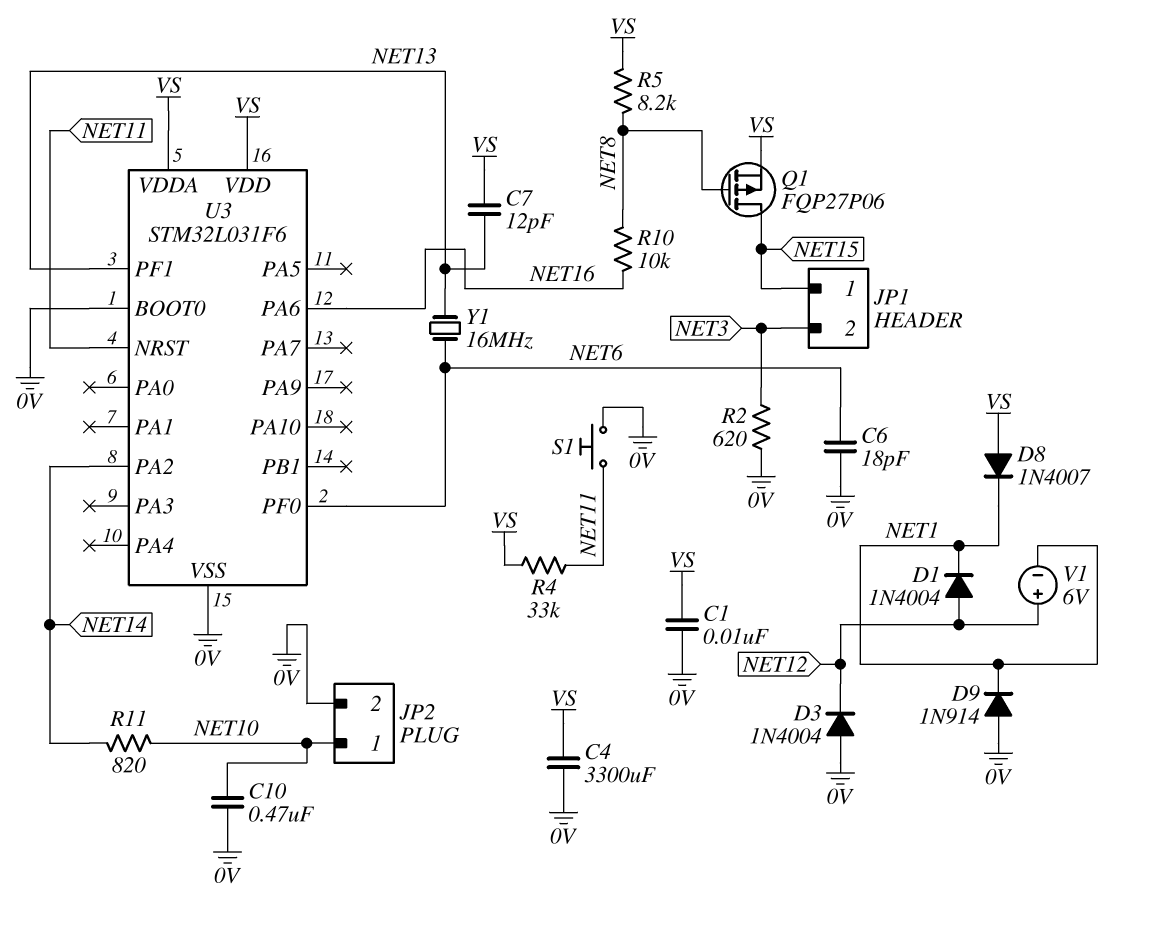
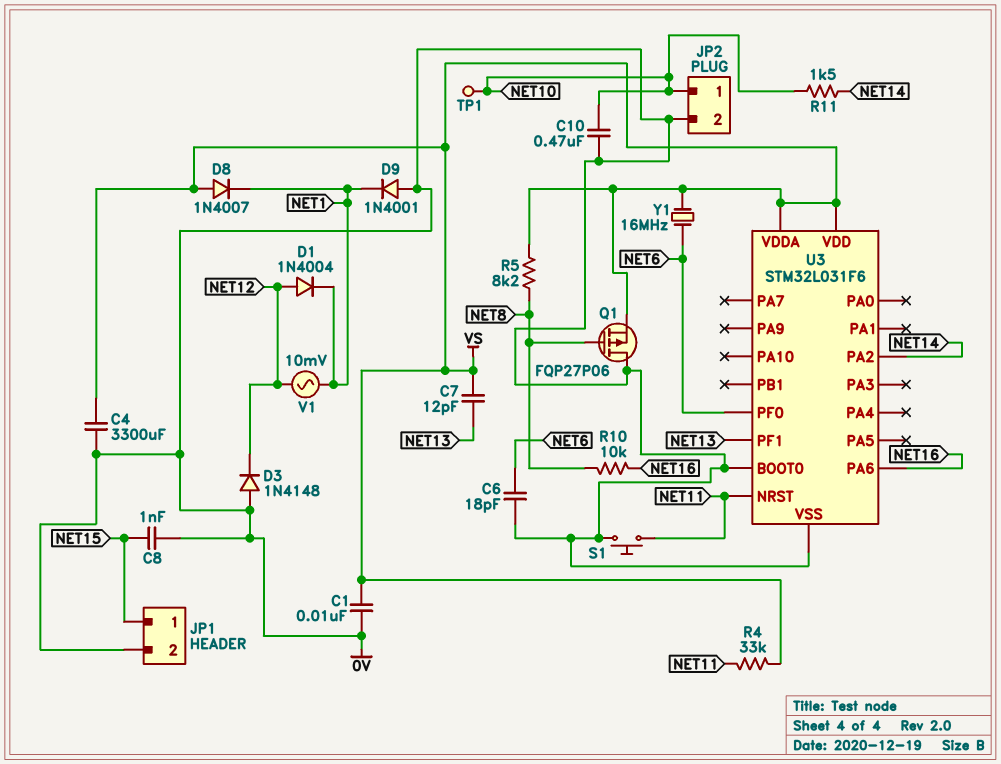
C8: none -> 1nF (0V, NET15)
D3: diode 1N4004 (A 0V, K NET12) -> diode 1N4148 (A 0V, K NET12)
D9: diode 1N914 (A 0V, K NET1) -> diode 1N4001 (A 0V, K NET1)
JP1 pin 2: NET3 -> 0V
Q1: PMOS FQP27P06 (G NET8, D NET15, S VS) -> PMOS FQP27P06 (G NET8, D 0V, S VS)
R2: 620 (0V, NET3) -> none
R11: 820 (NET10, NET14) -> 1.5k (NET10, NET14)
TP1: none -> test point (NET10)
V1: 6V (plus NET12, minus NET1) -> AC 10mV (NET1, NET12)
Y1: 16MHz (NET6, NET13) -> 16MHz (NET6, VS)

